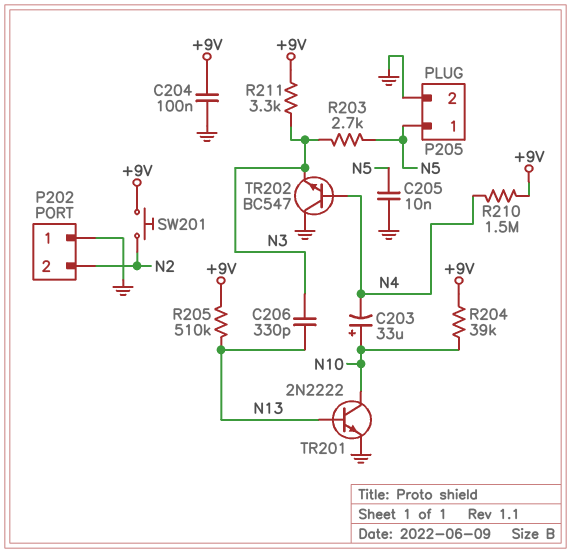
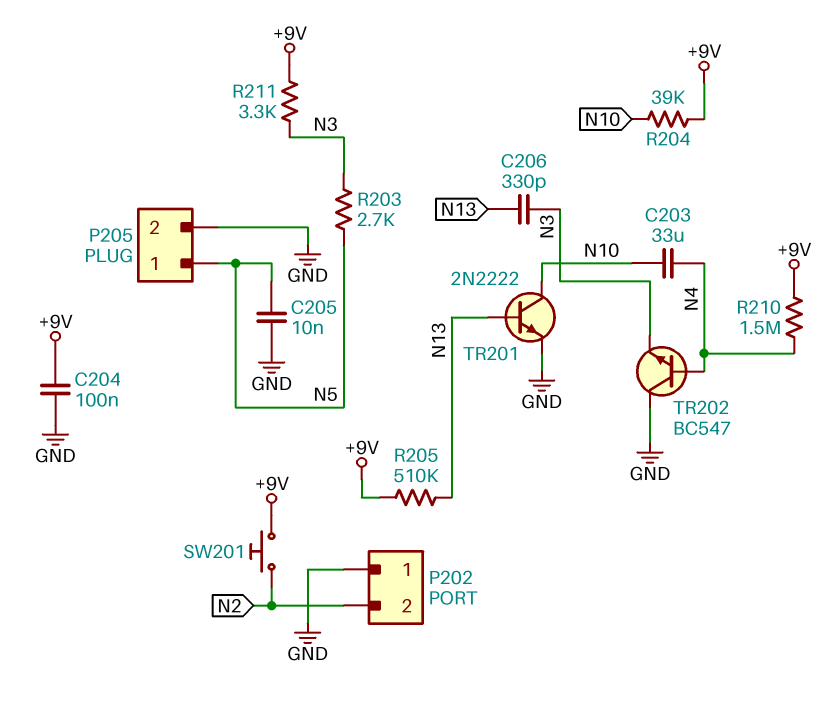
C203: 33uF (plus N10, minus N4) -> 33uF (N4, N10)

